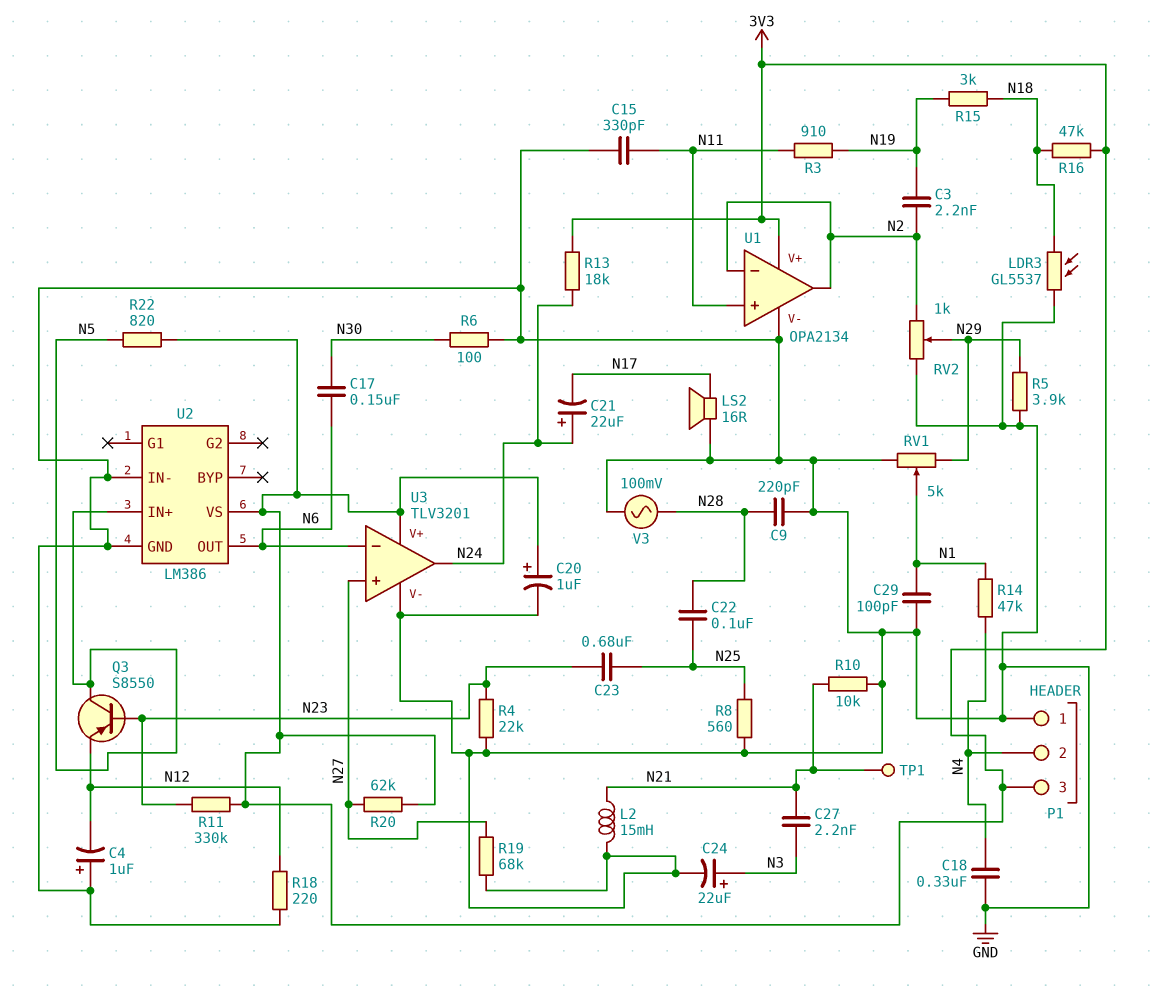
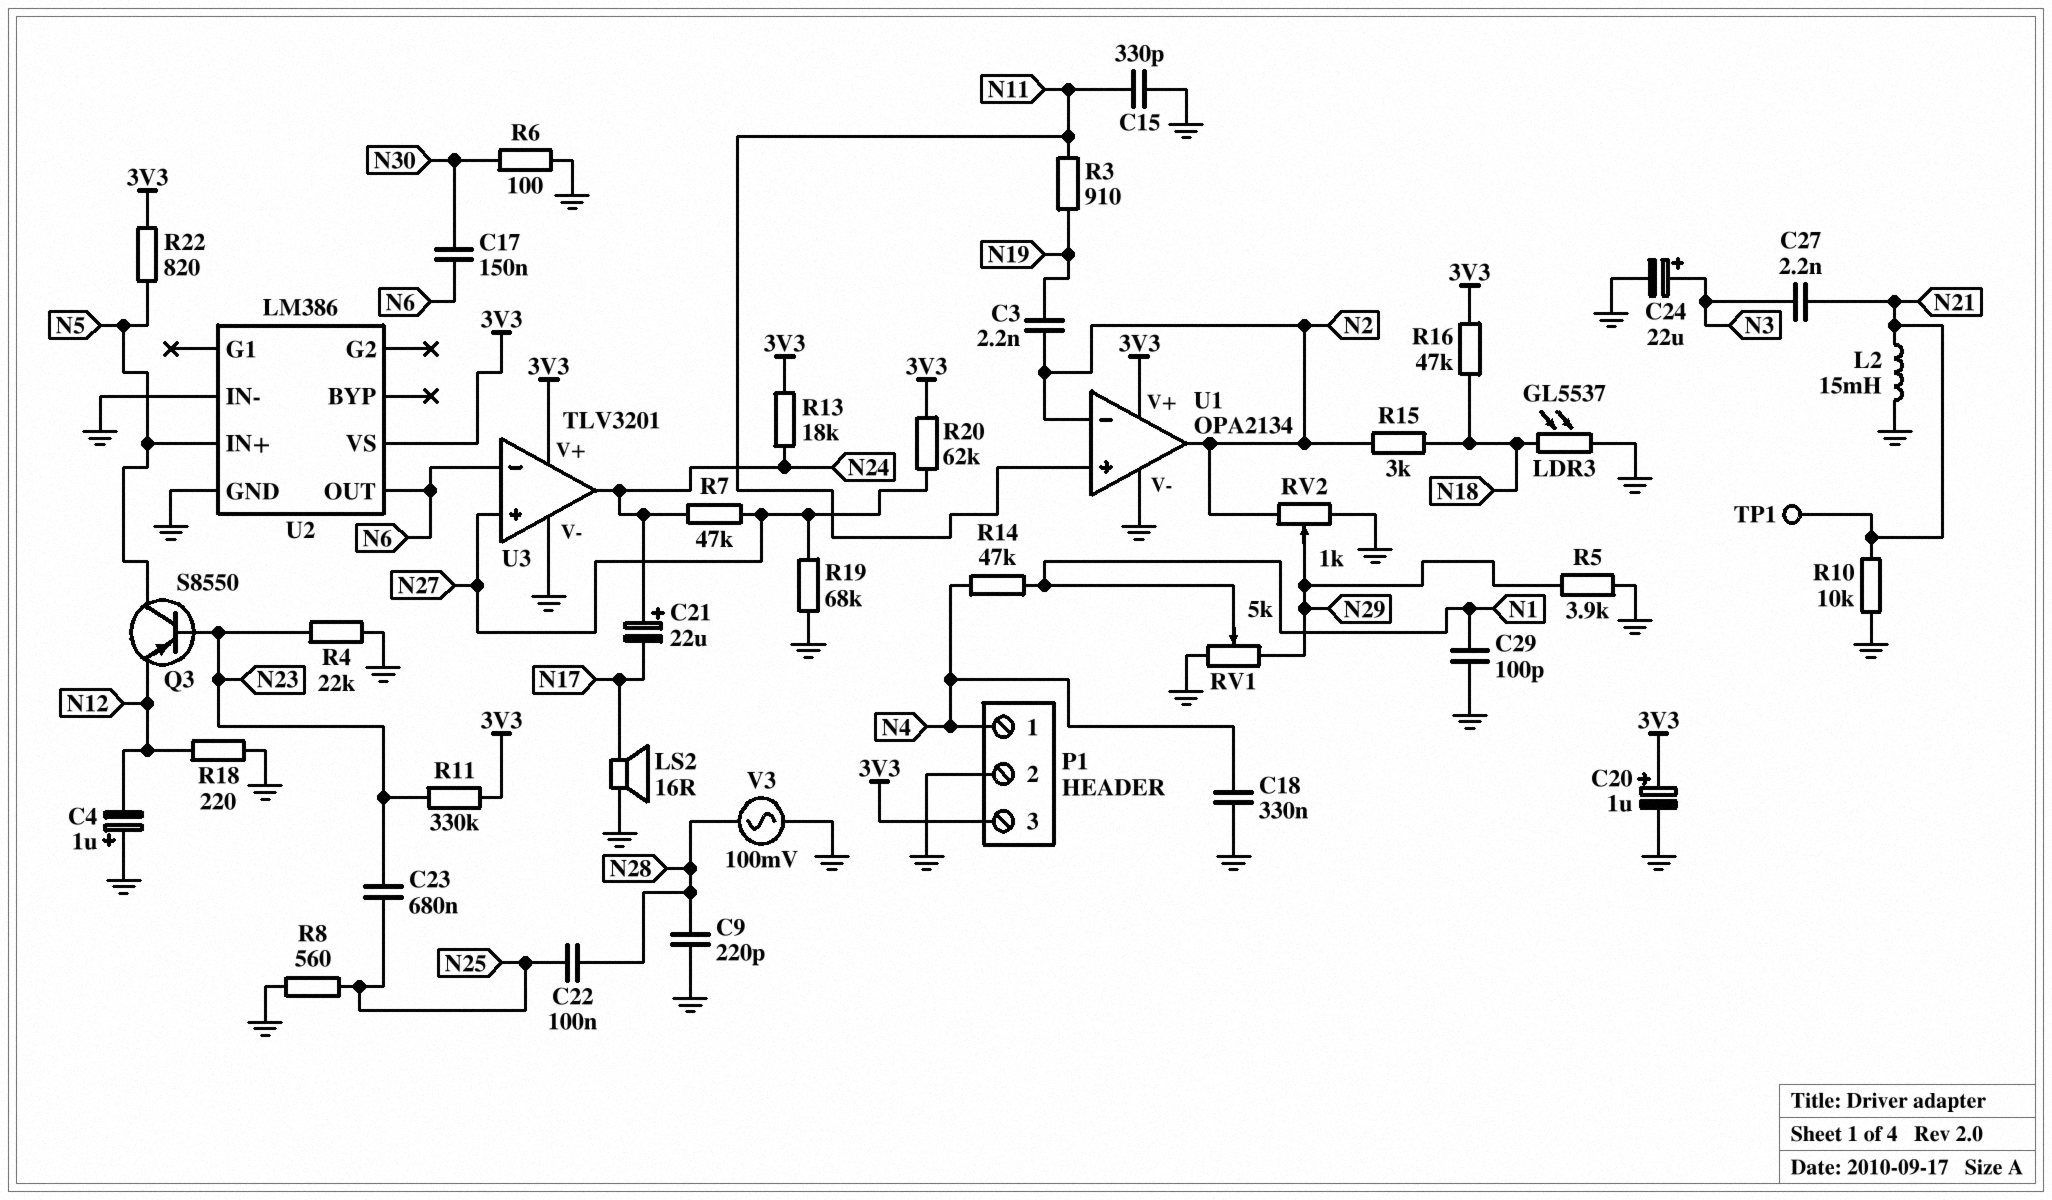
P1 pin 1: GND -> N4
P1 pin 2: N4 -> GND
R7: none -> 47k (N24, N27)
R15: 3k (N18, N19) -> 3k (N2, N18)

